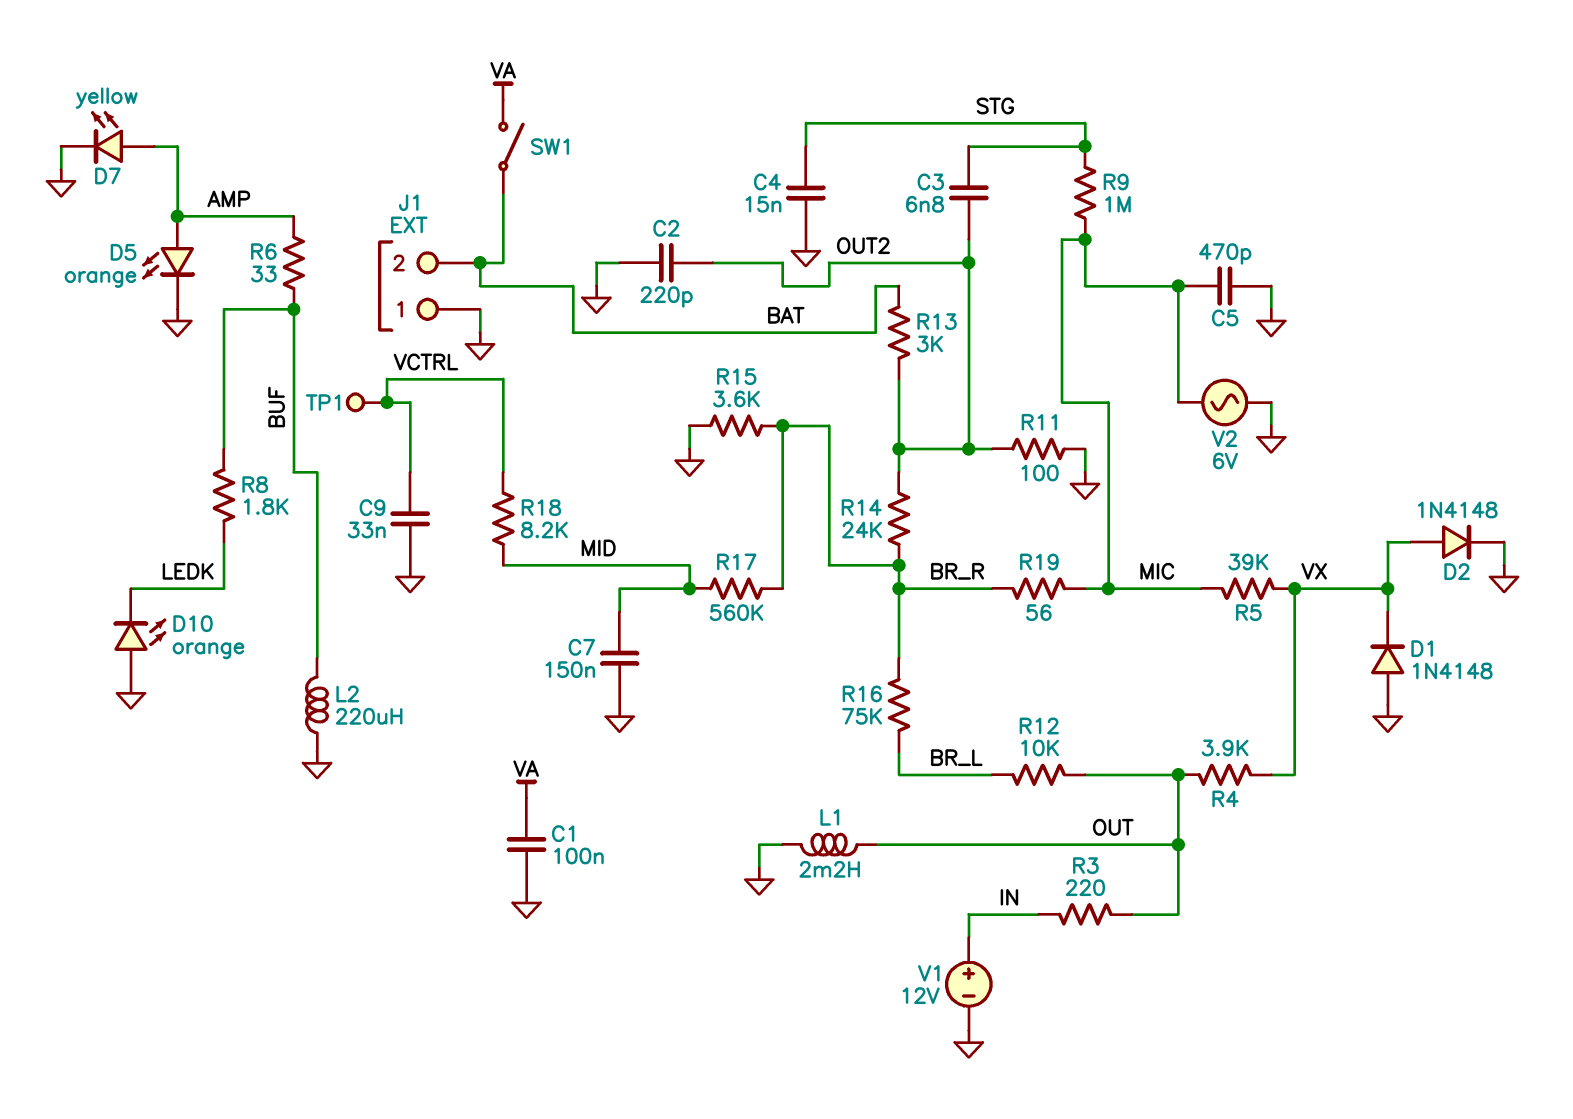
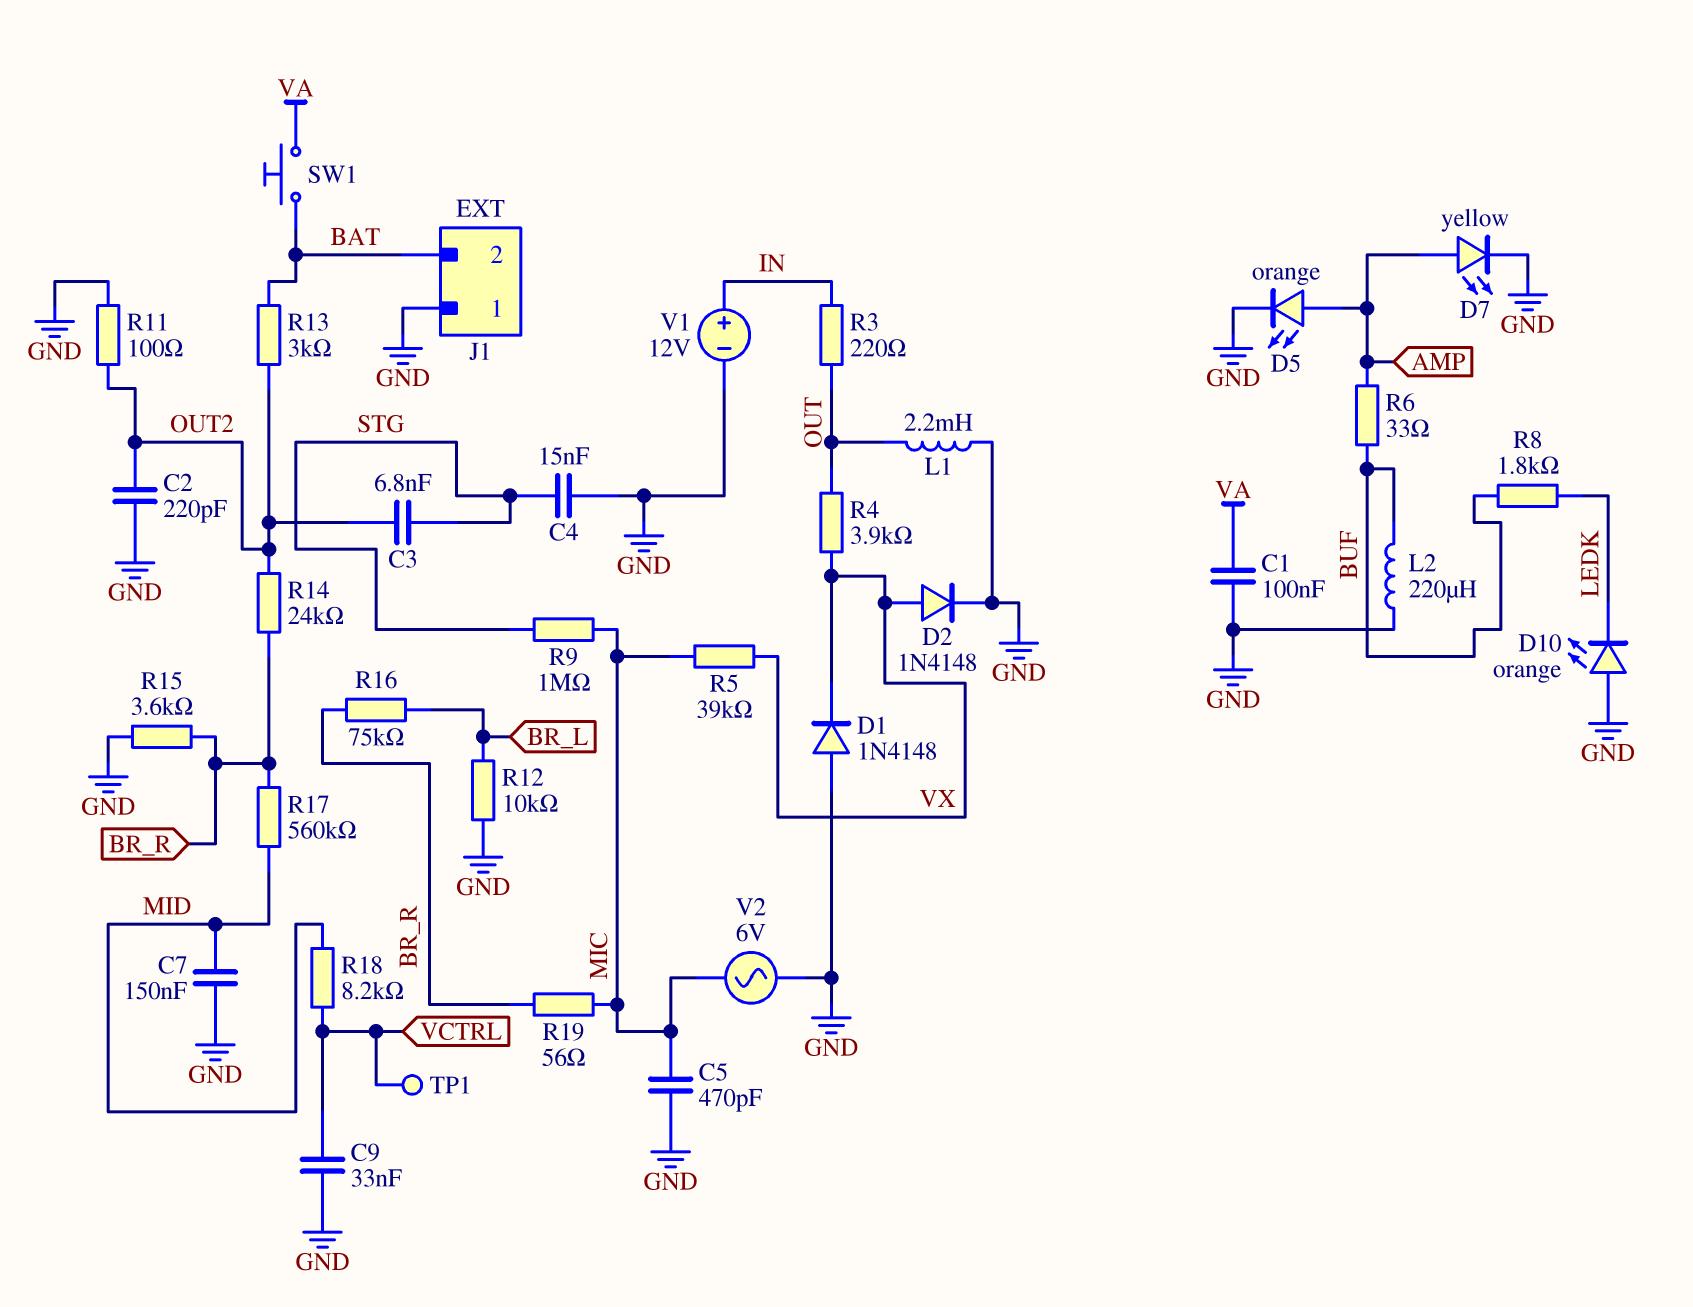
R12: 10k (BR_L, OUT) -> 10k (BR_L, GND)
SW1: switch (BAT, VA) -> button (BAT, VA)

